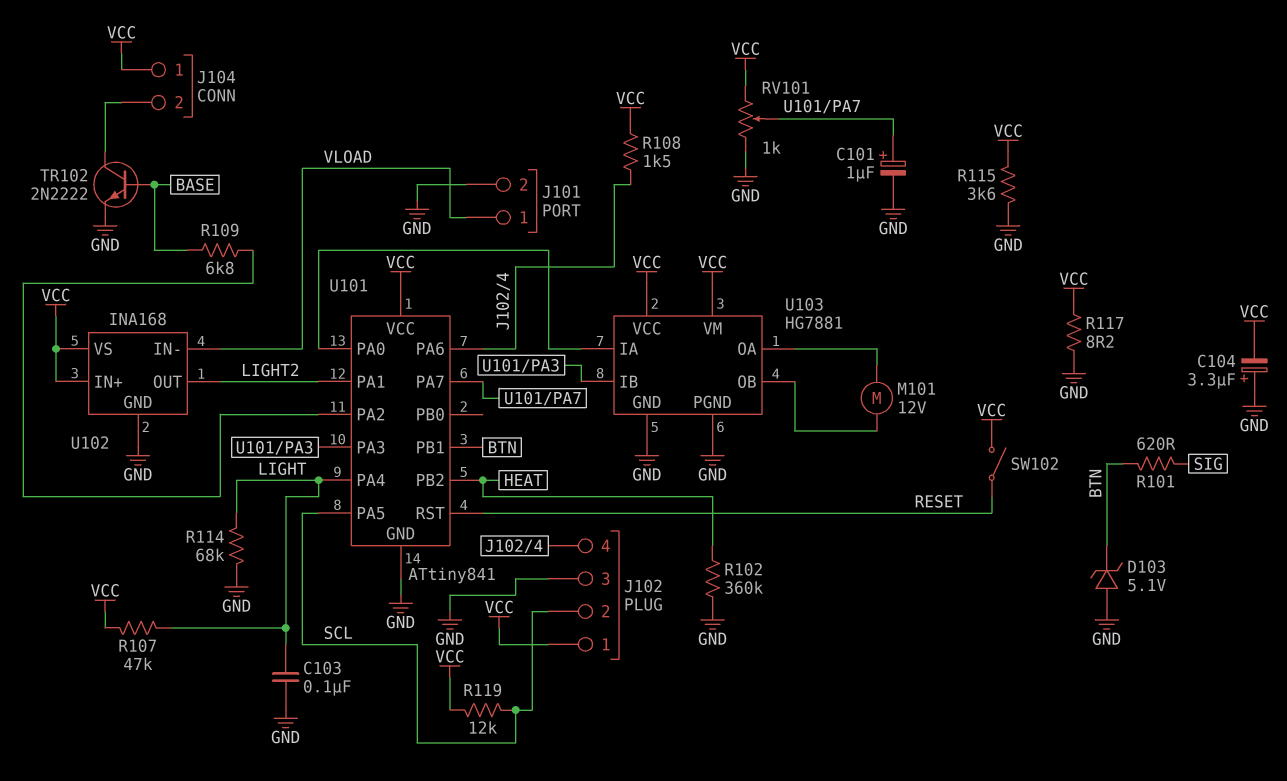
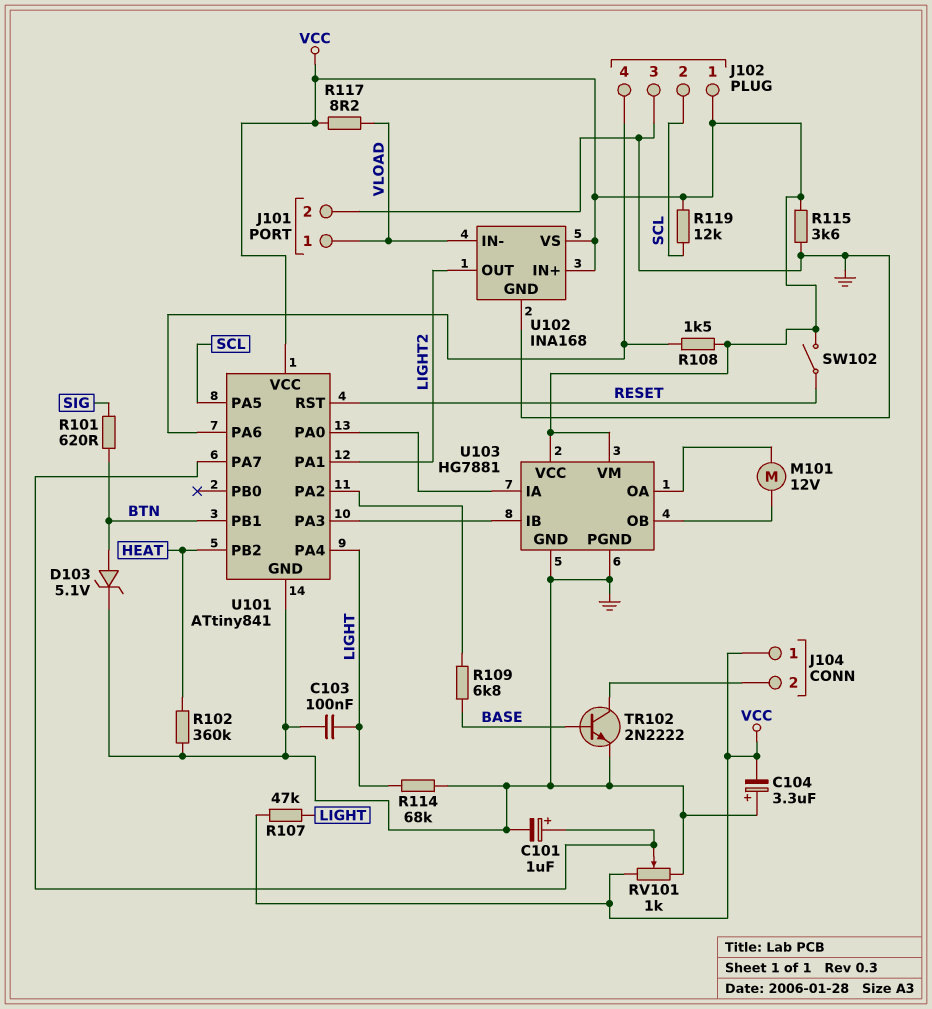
D103: zener 5.1V (A GND, K BTN) -> zener 5.1V (A BTN, K GND)
R117: 8.2 (GND, VCC) -> 8.2 (VCC, VLOAD)

